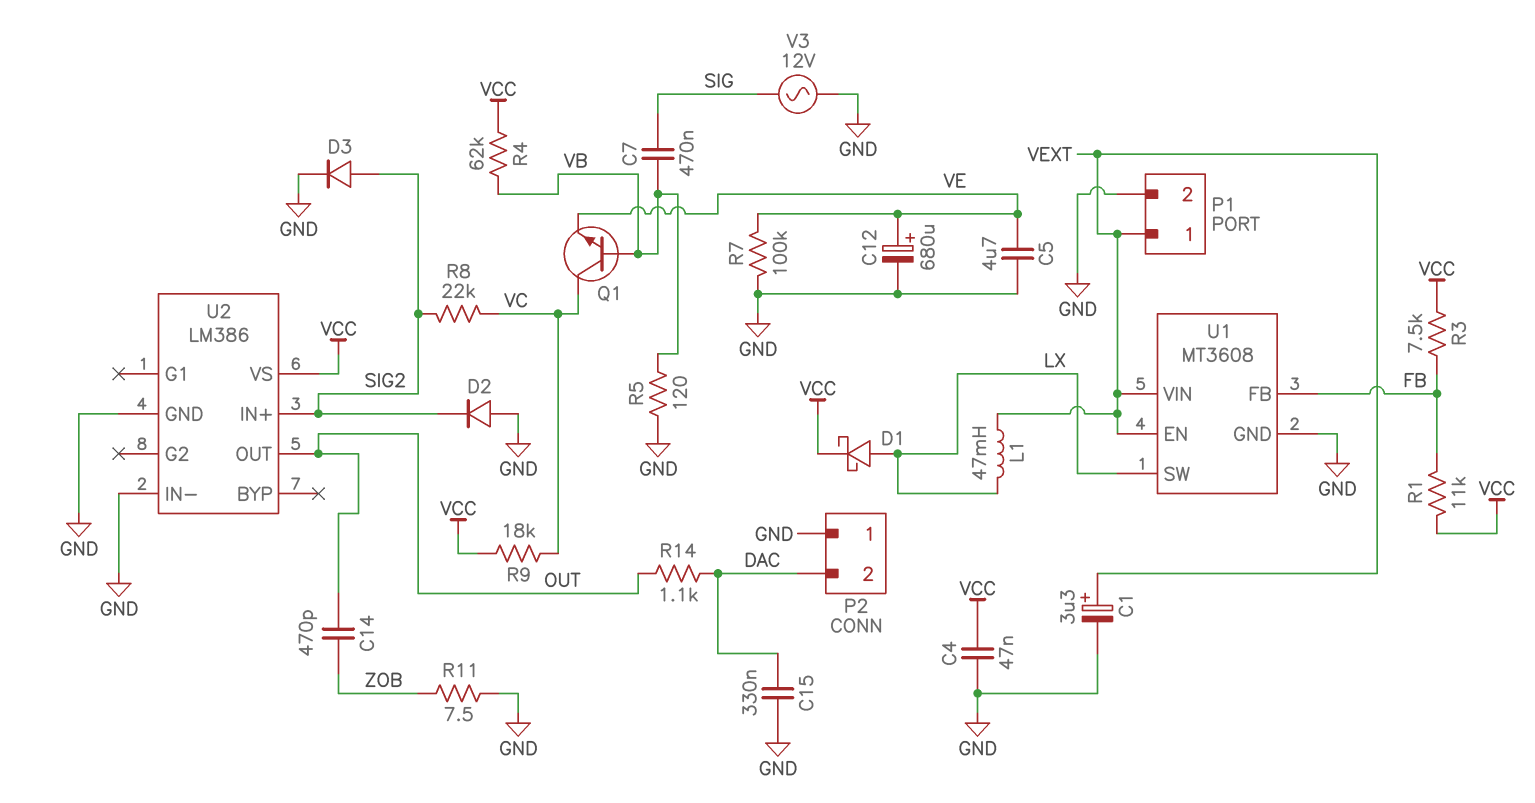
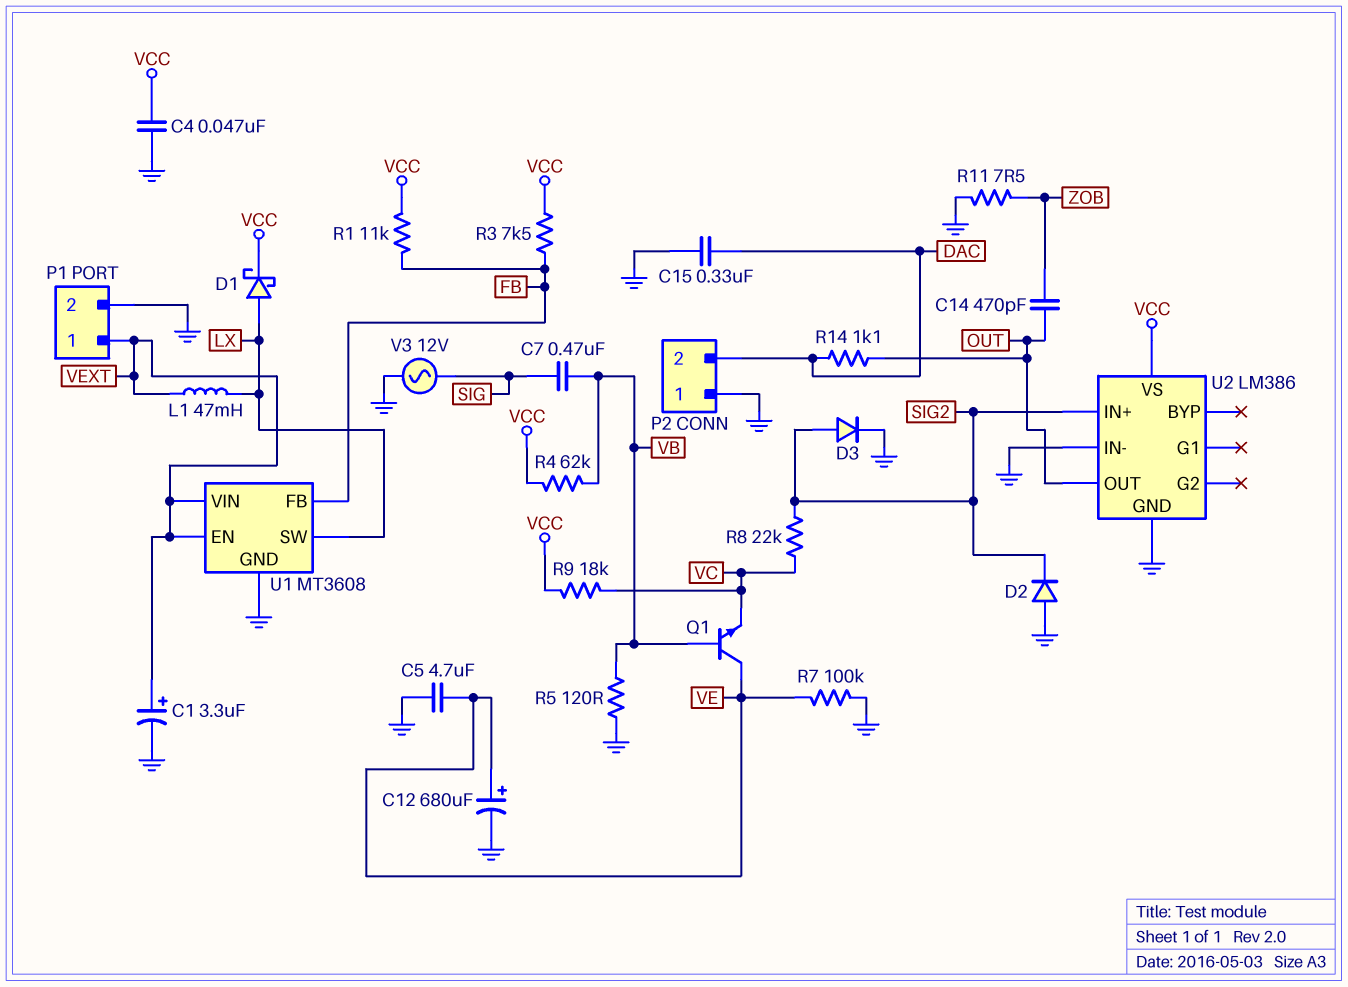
Q1: NPN (B VB, C VC, E VE) -> NPN (B VB, C VE, E VC)

